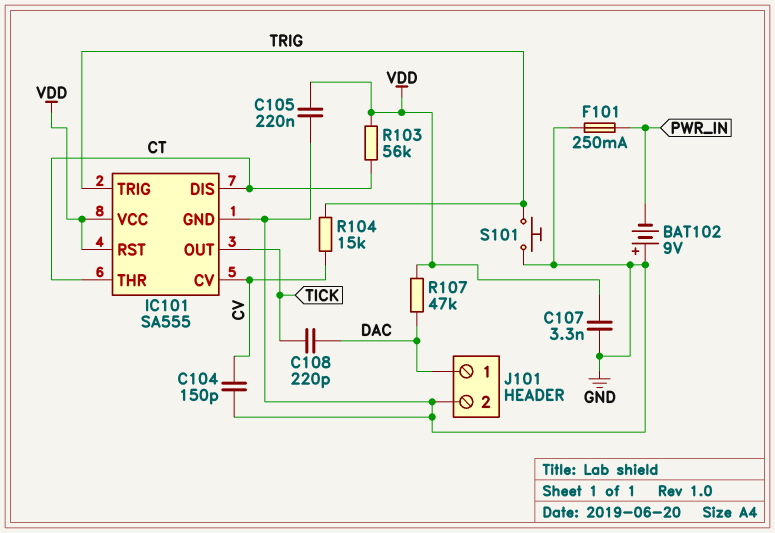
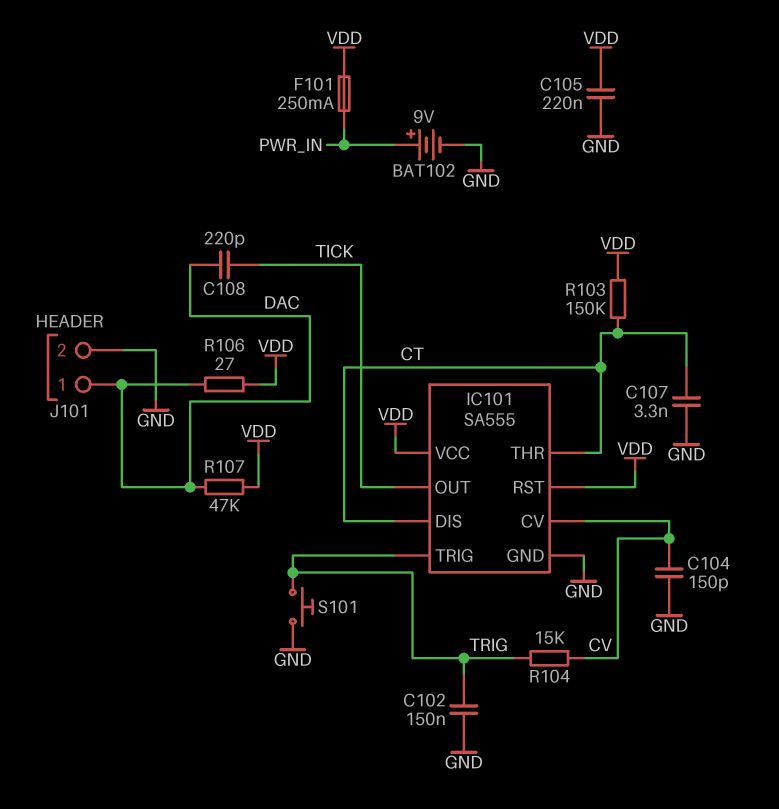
BAT102: 9V (plus GND, minus PWR_IN) -> 9V (plus PWR_IN, minus GND)
C102: none -> 150nF (GND, TRIG)
C107: 3.3nF (GND, VDD) -> 3.3nF (CT, GND)
F101: 250mA (GND, PWR_IN) -> 250mA (PWR_IN, VDD)
R103: 56k (CT, VDD) -> 150k (CT, VDD)
R106: none -> 27 (DAC, VDD)

